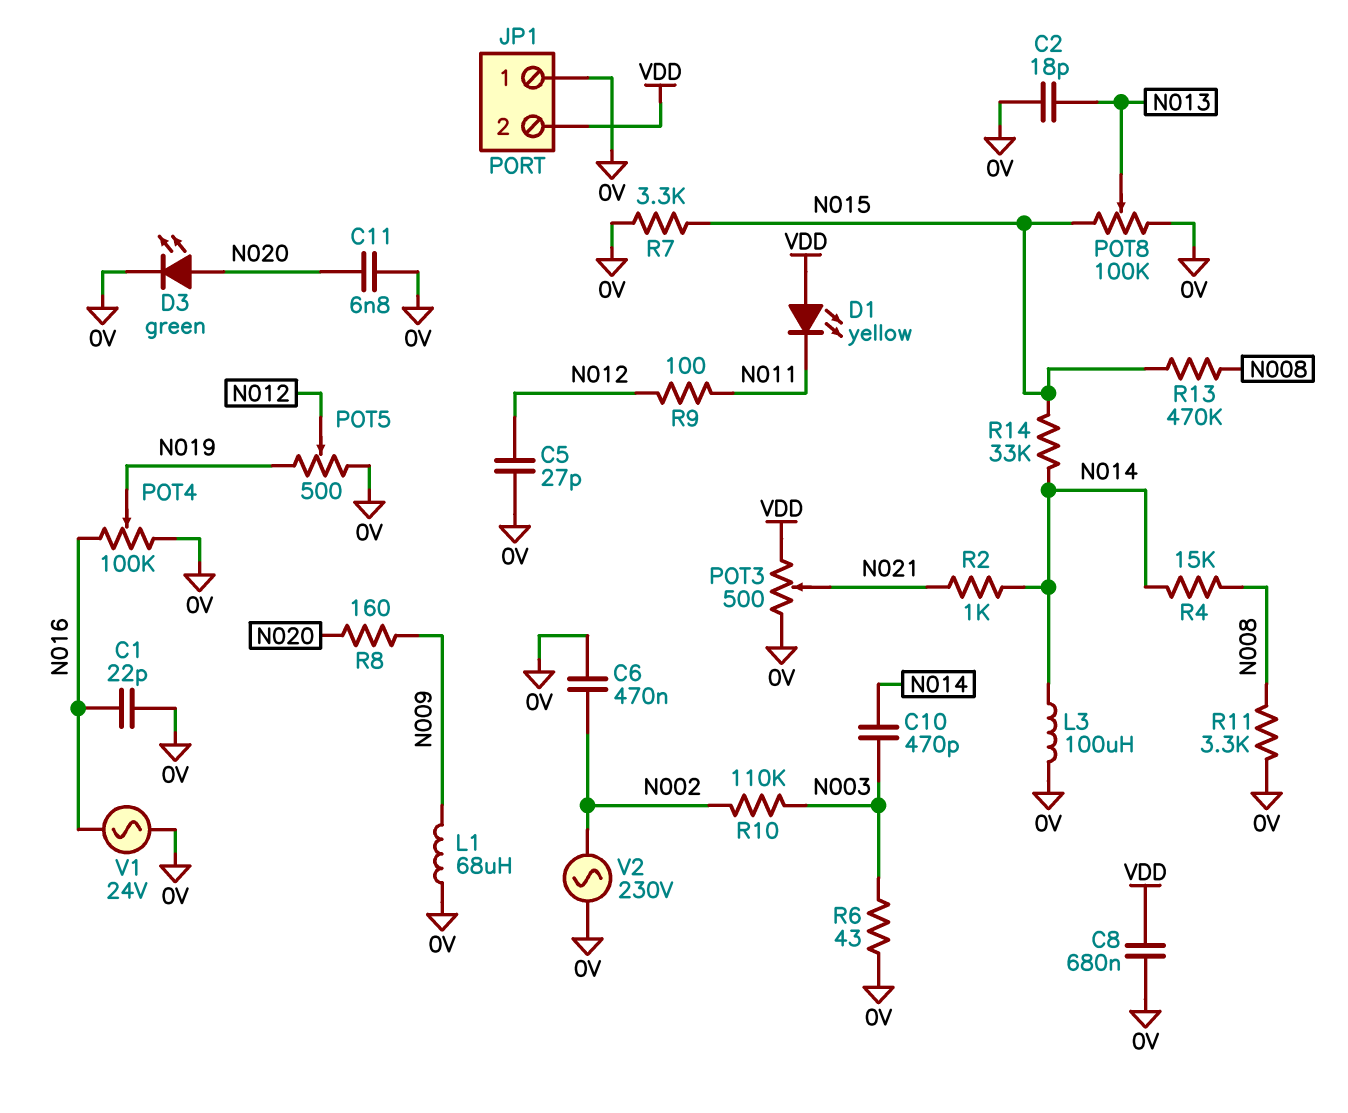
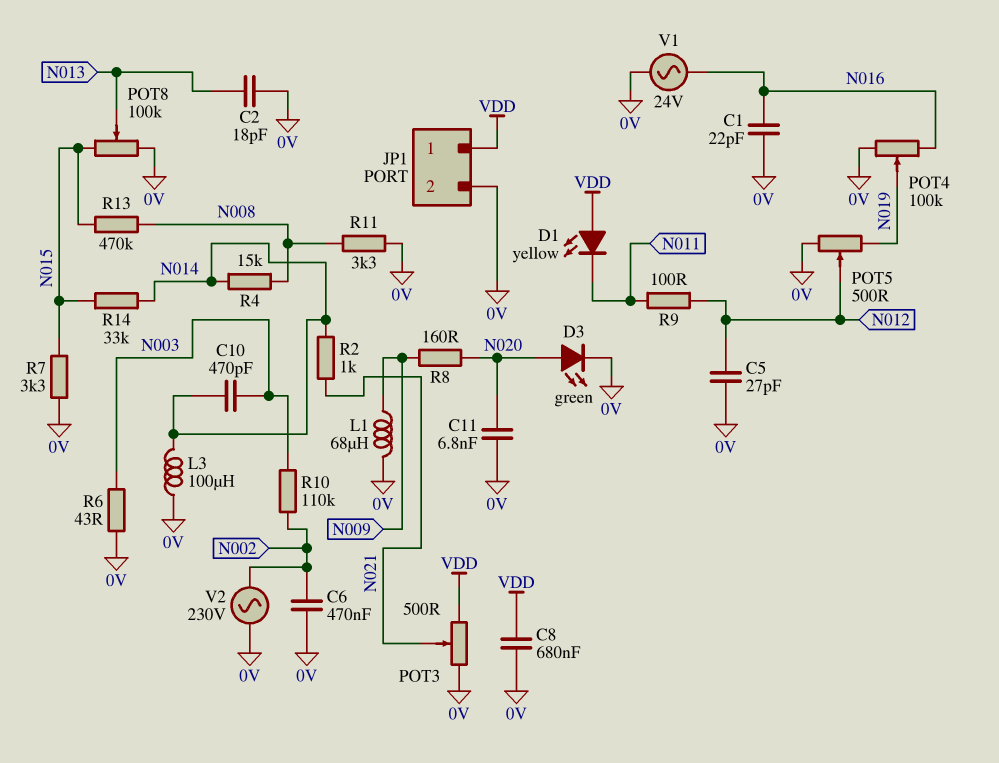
JP1 pin 1: 0V -> VDD
JP1 pin 2: VDD -> 0V

